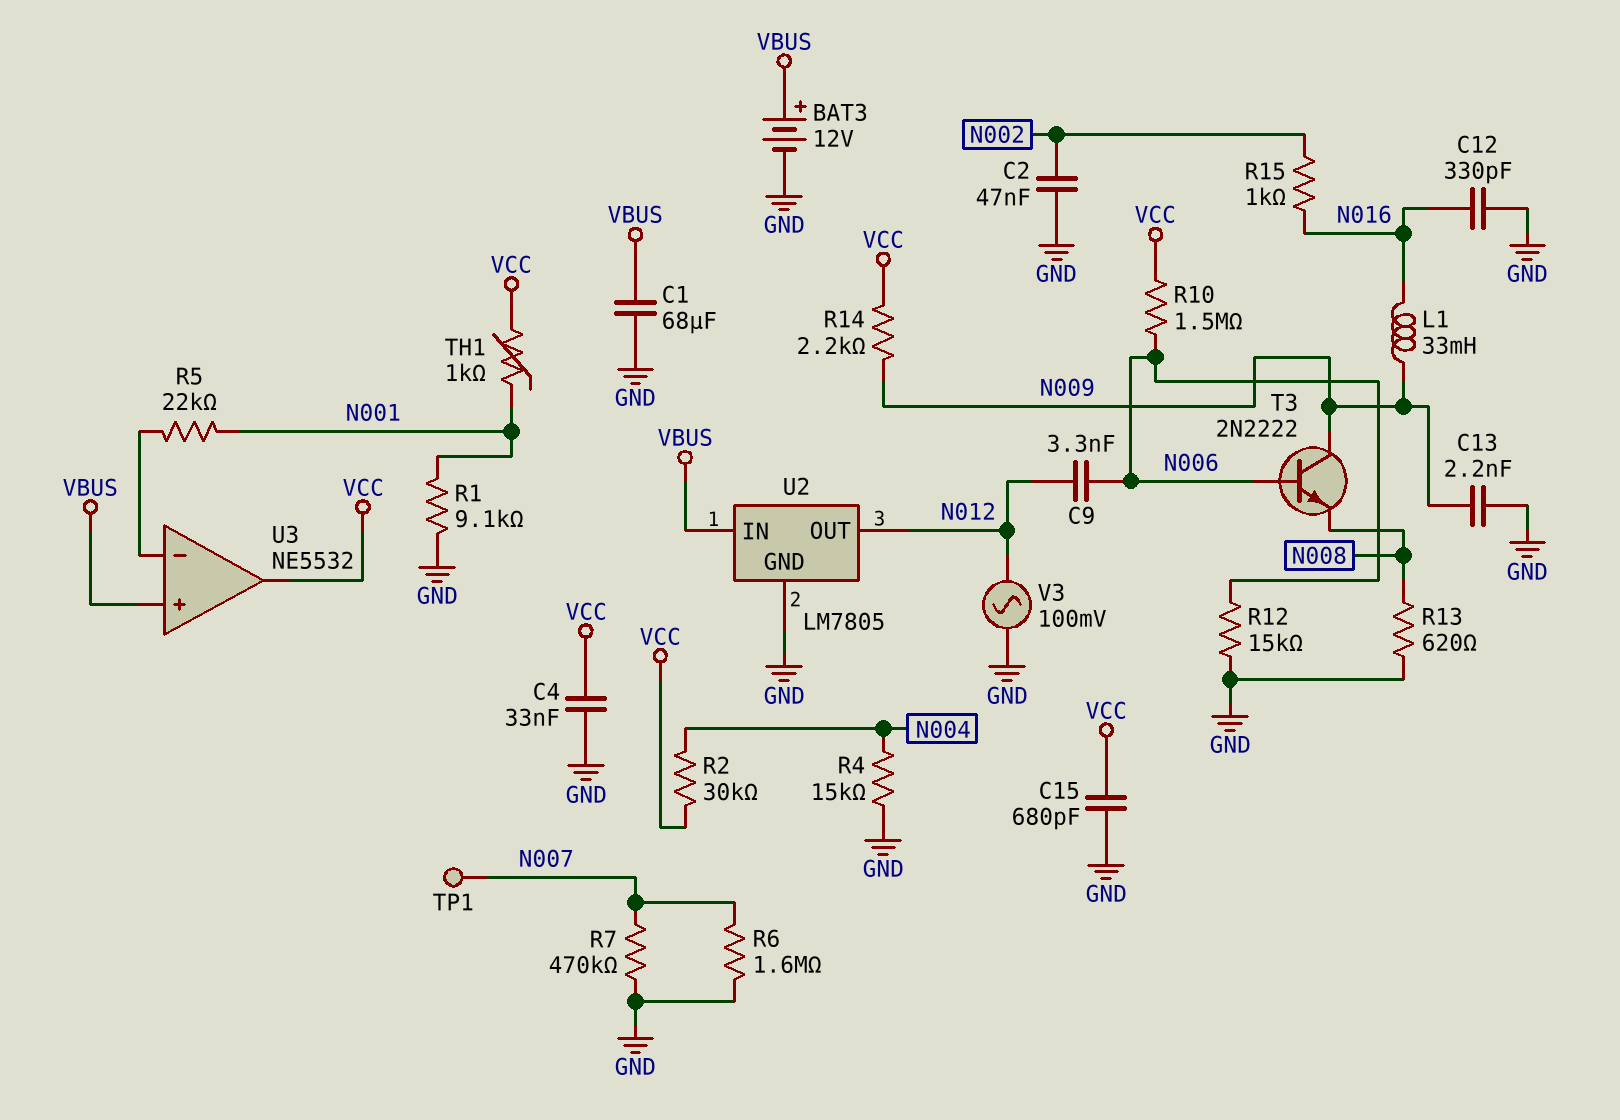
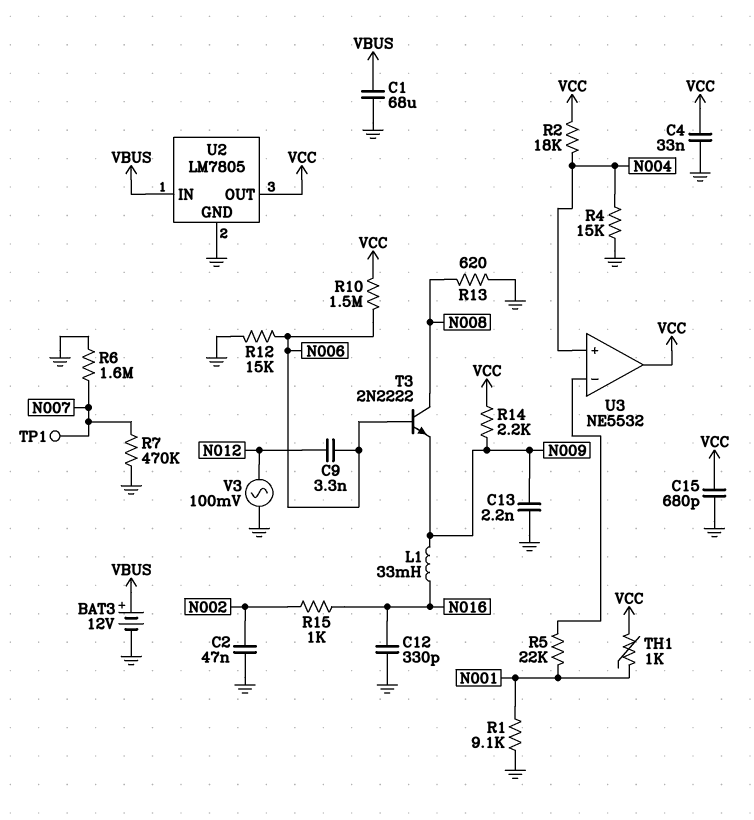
R2: 30k (N004, VCC) -> 18k (N004, VCC)
T3: NPN 2N2222 (B N006, C N009, E N008) -> NPN 2N2222 (B N006, C N008, E N009)
U2 pin OUT: N012 -> VCC
U3 pin in+: VBUS -> N004

